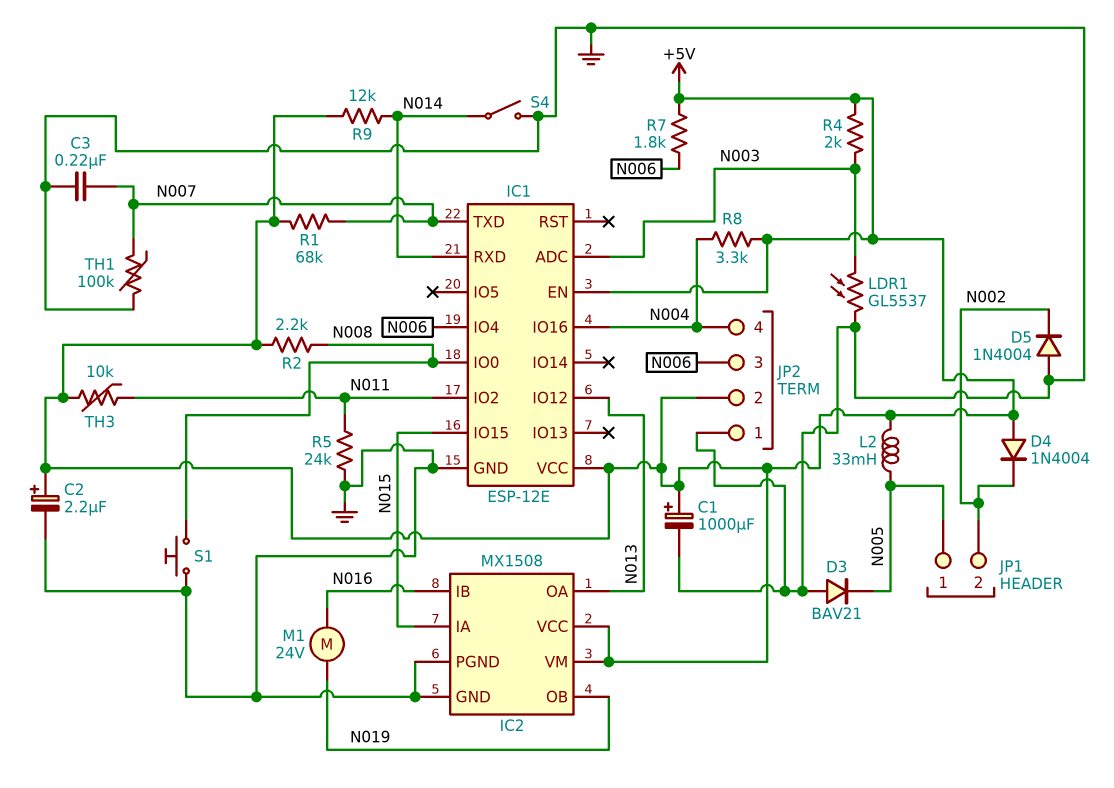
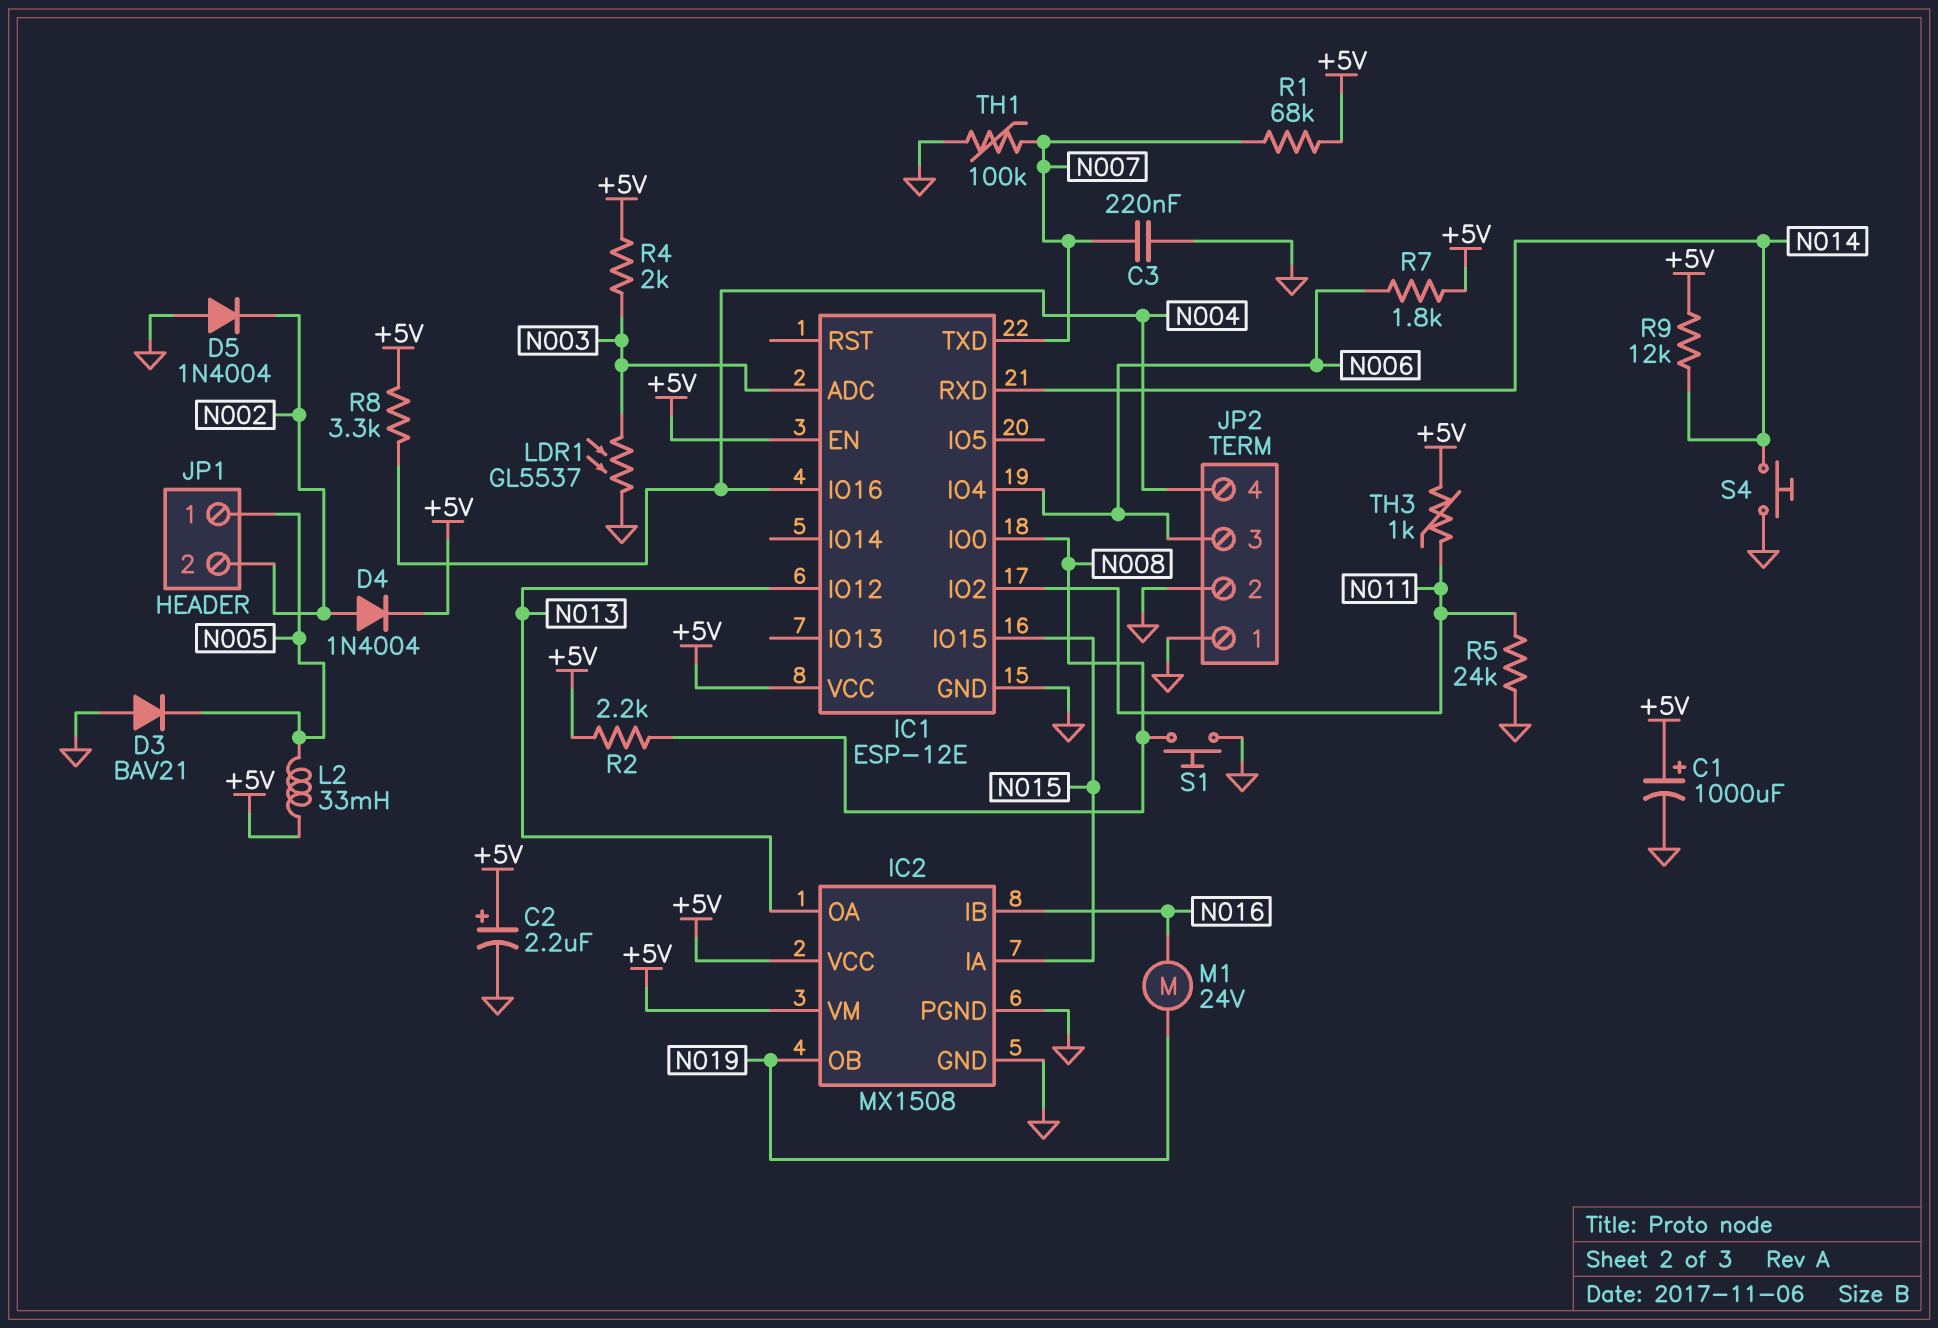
D4: diode 1N4004 (A +5V, K N002) -> diode 1N4004 (A N002, K +5V)
JP2 pin 2: +5V -> GND
S4: switch (GND, N014) -> button (GND, N014)
TH3: 10k (+5V, N011) -> 1k (+5V, N011)

